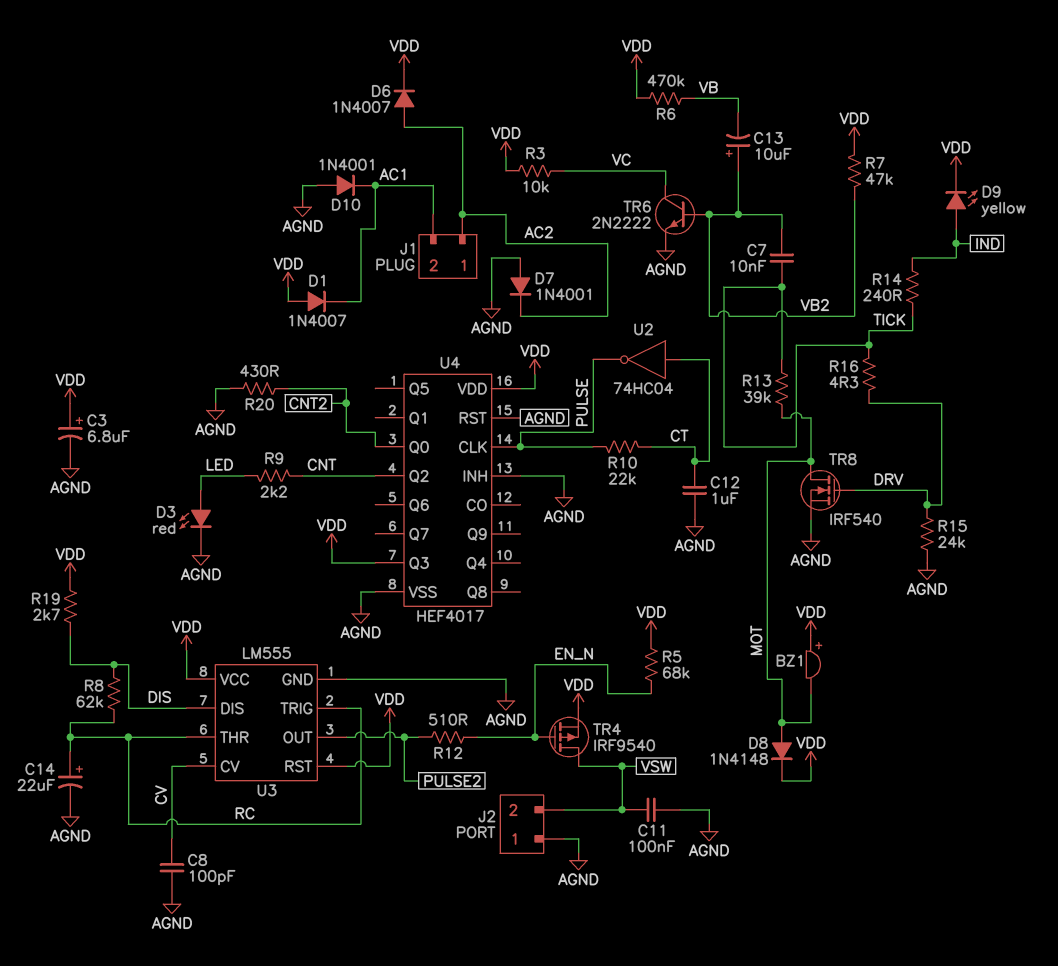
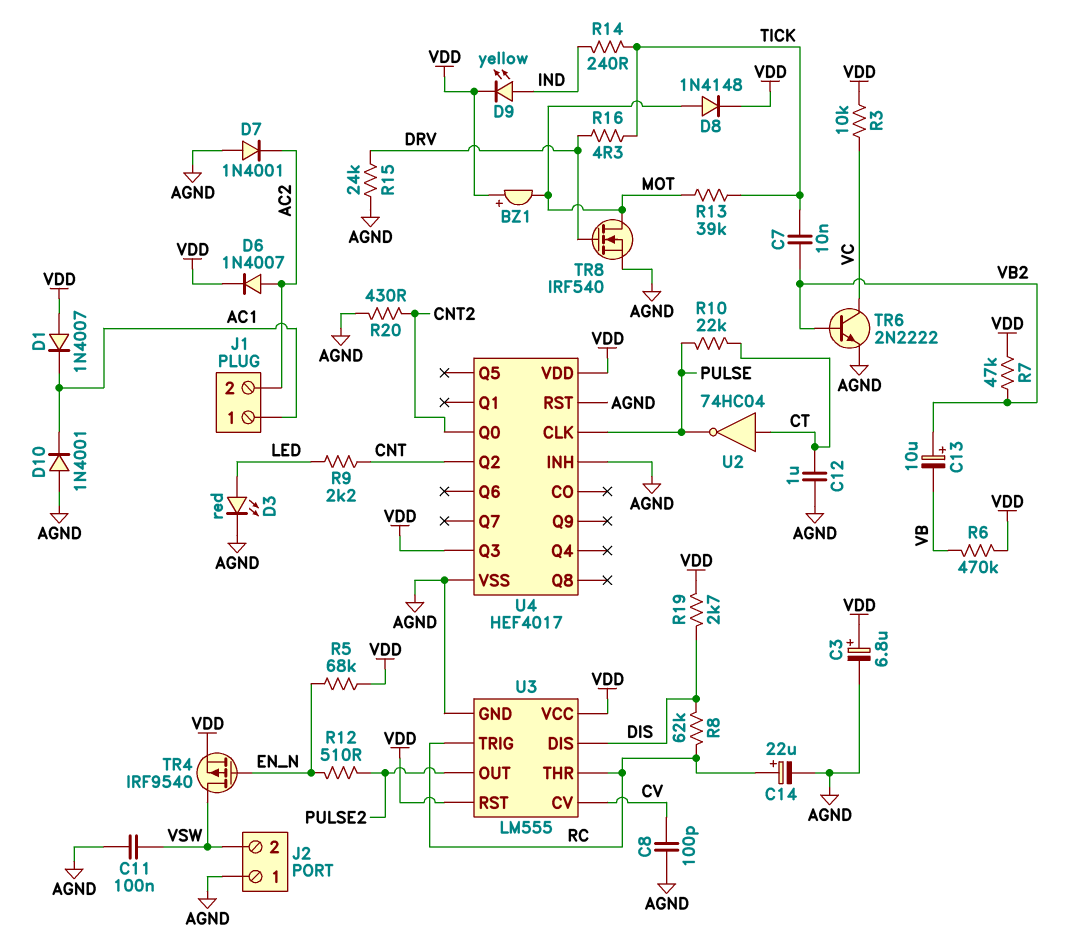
J1 pin 1: AC2 -> AC1
J1 pin 2: AC1 -> AC2

